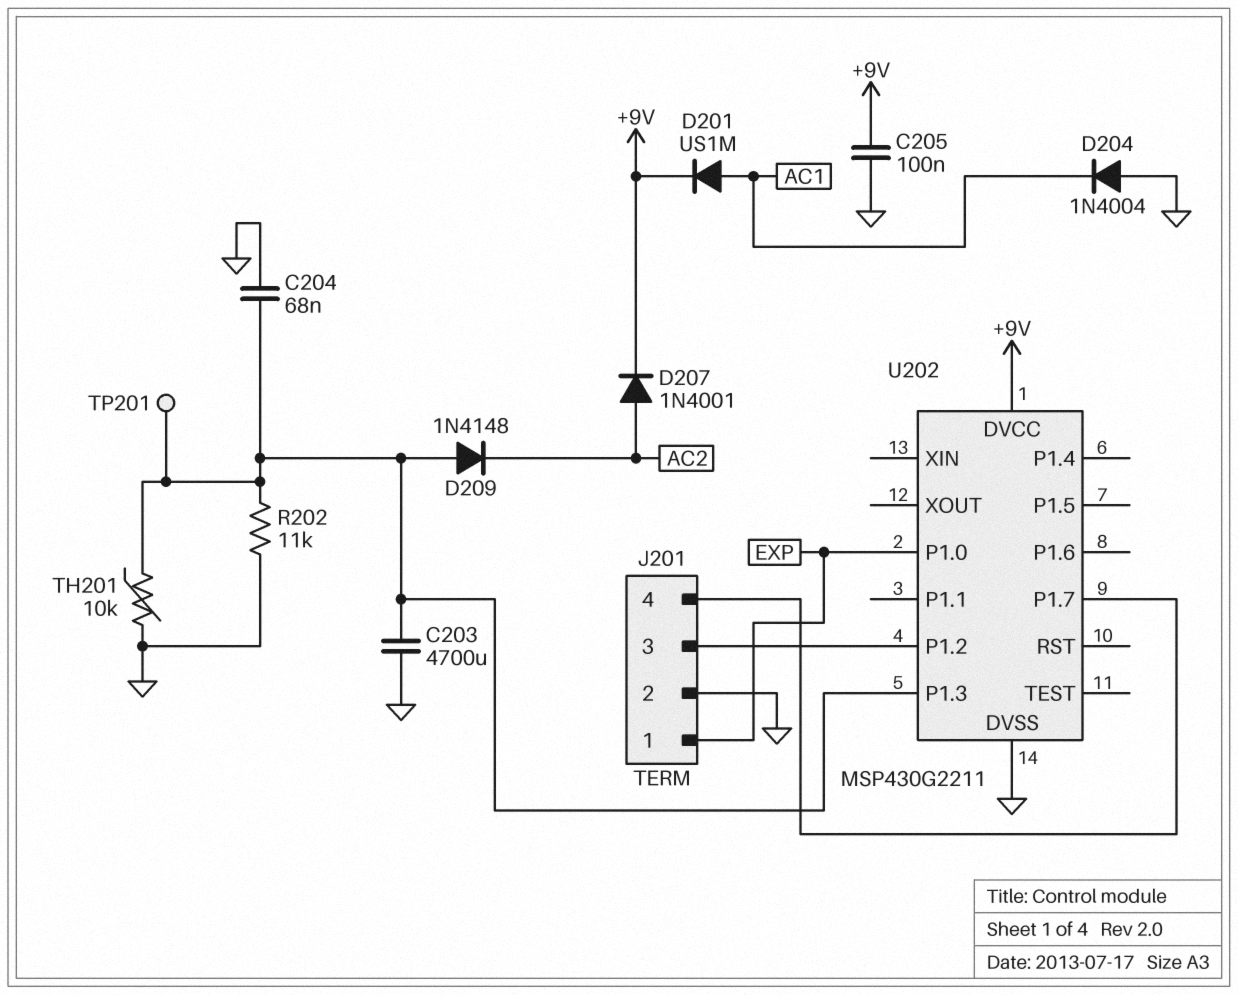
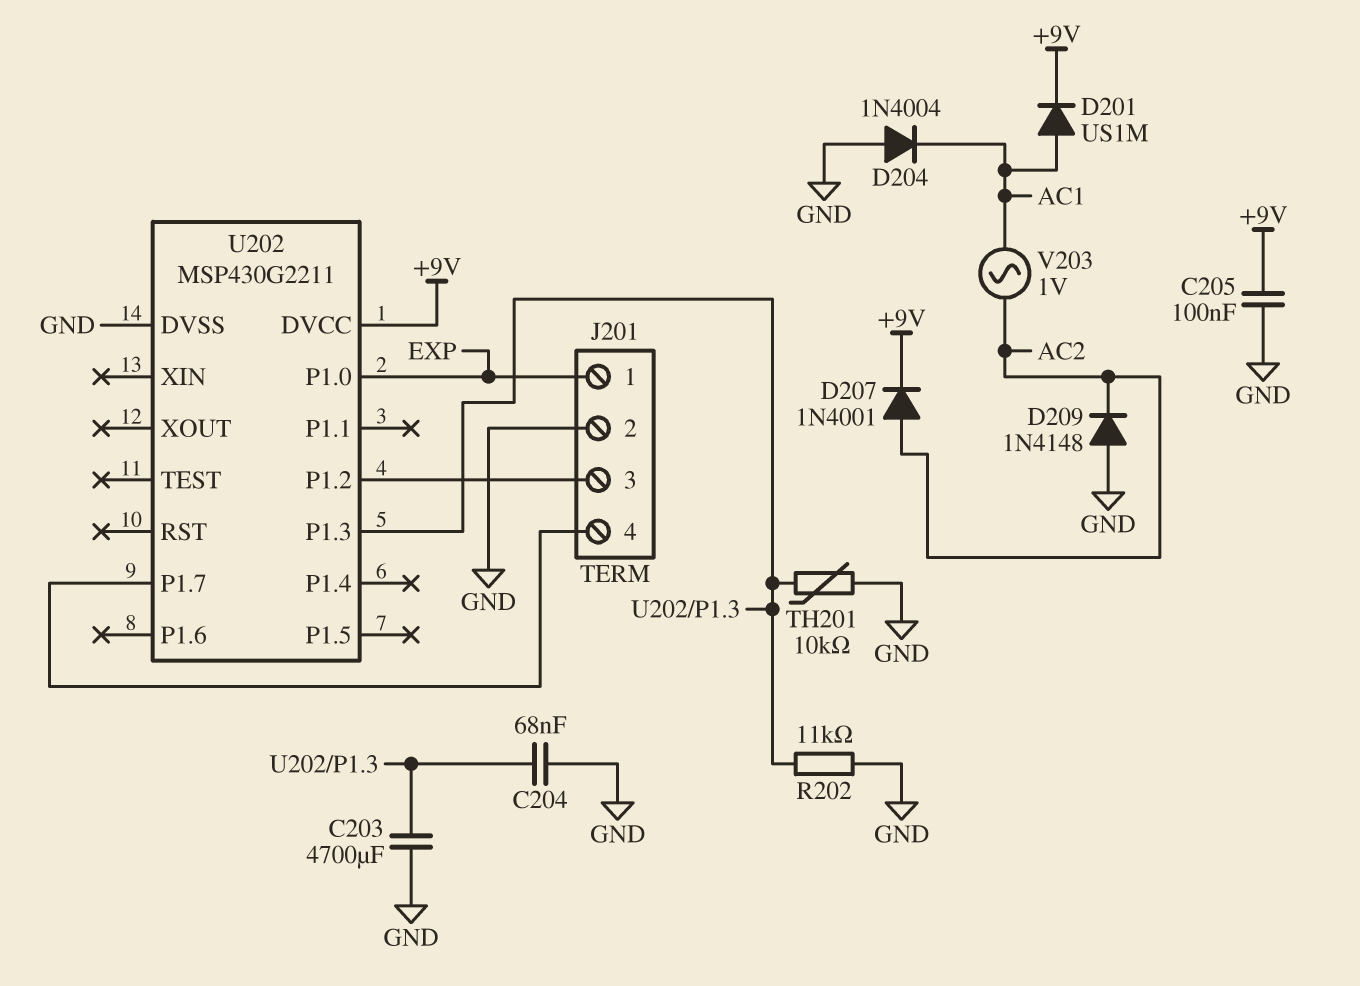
D209: diode 1N4148 (A U202/P1.3, K AC2) -> diode 1N4148 (A GND, K AC2)
TP201: test point (U202/P1.3) -> none
V203: none -> AC 1V (AC1, AC2)

